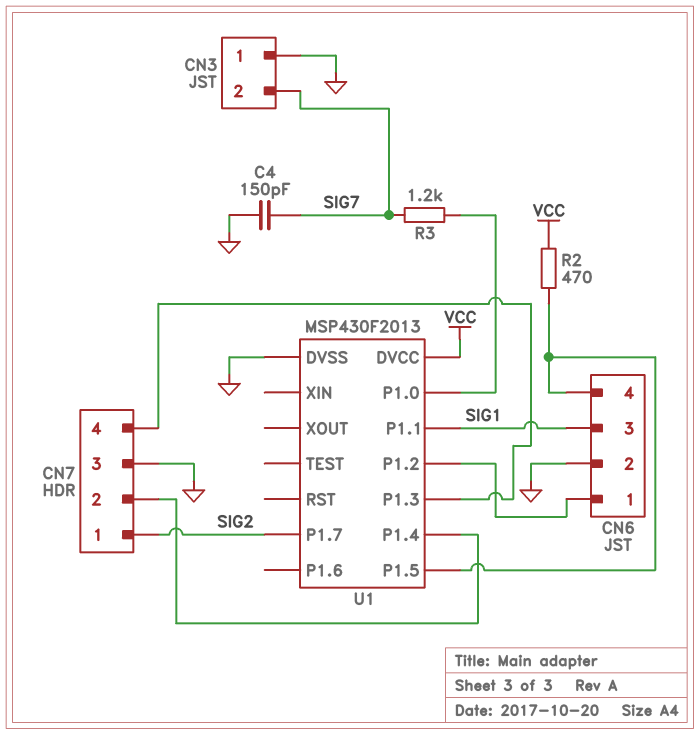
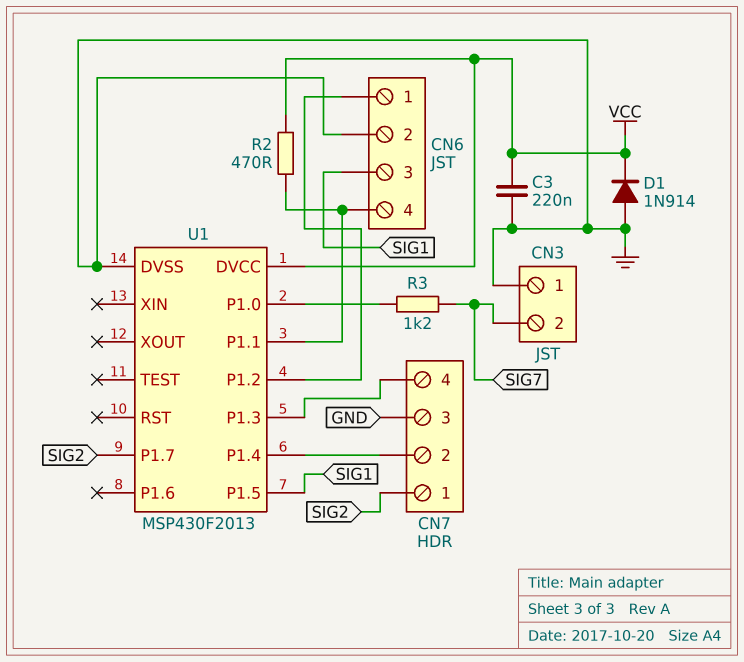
C3: none -> 220nF (GND, VCC)
C4: 150pF (GND, SIG7) -> none
D1: none -> diode 1N914 (A GND, K VCC)
U1 pin P1.1: SIG1 -> CN6/4
U1 pin P1.5: CN6/4 -> SIG1

